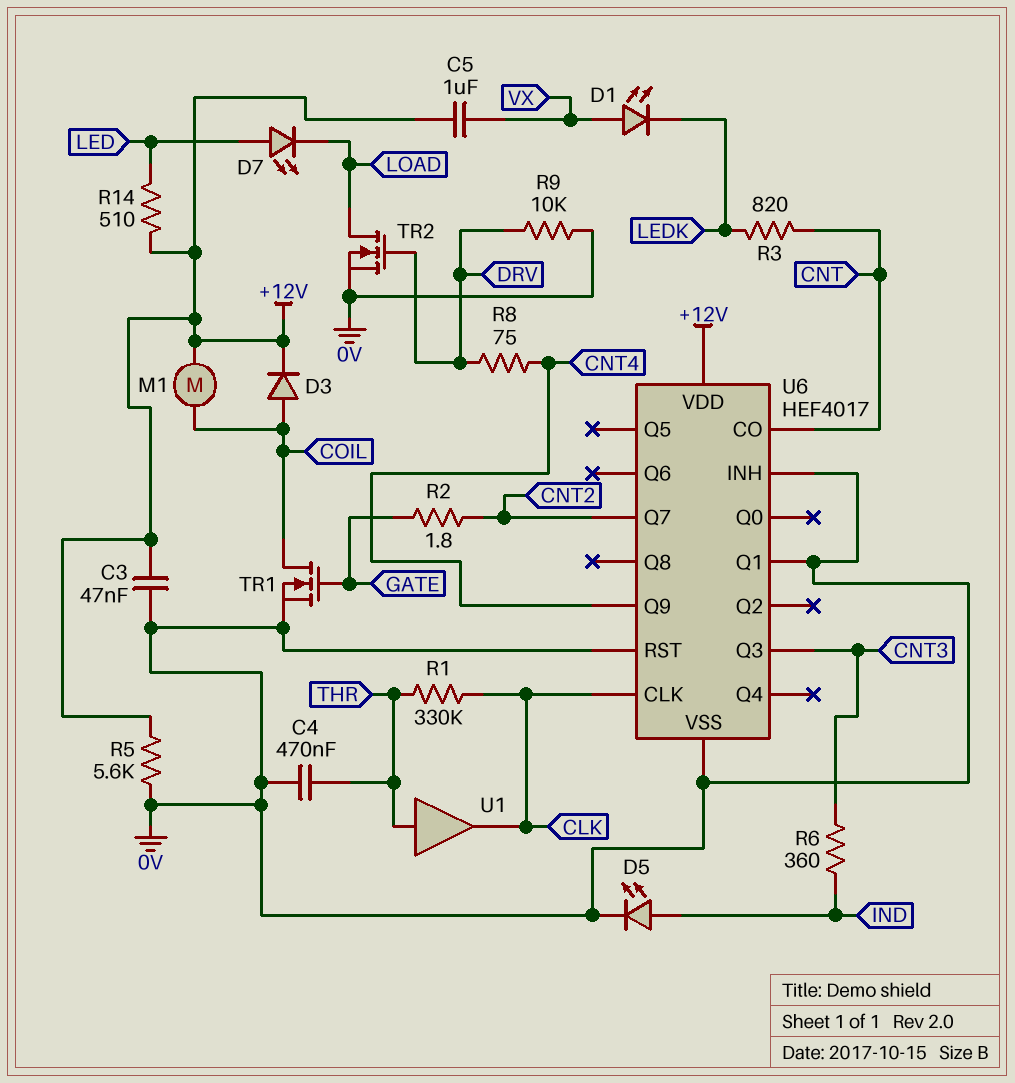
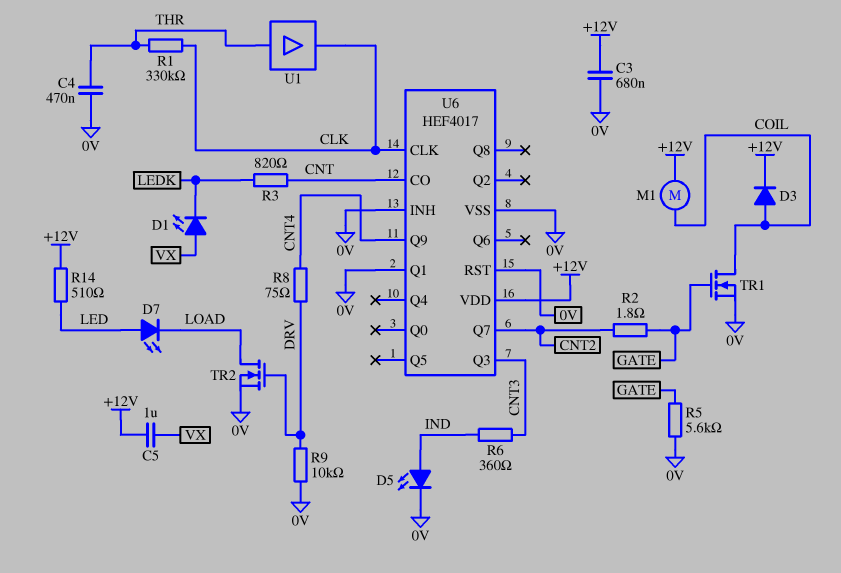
C3: 47nF (+12V, 0V) -> 680nF (+12V, 0V)
R5: 5.6k (+12V, 0V) -> 5.6k (0V, GATE)

